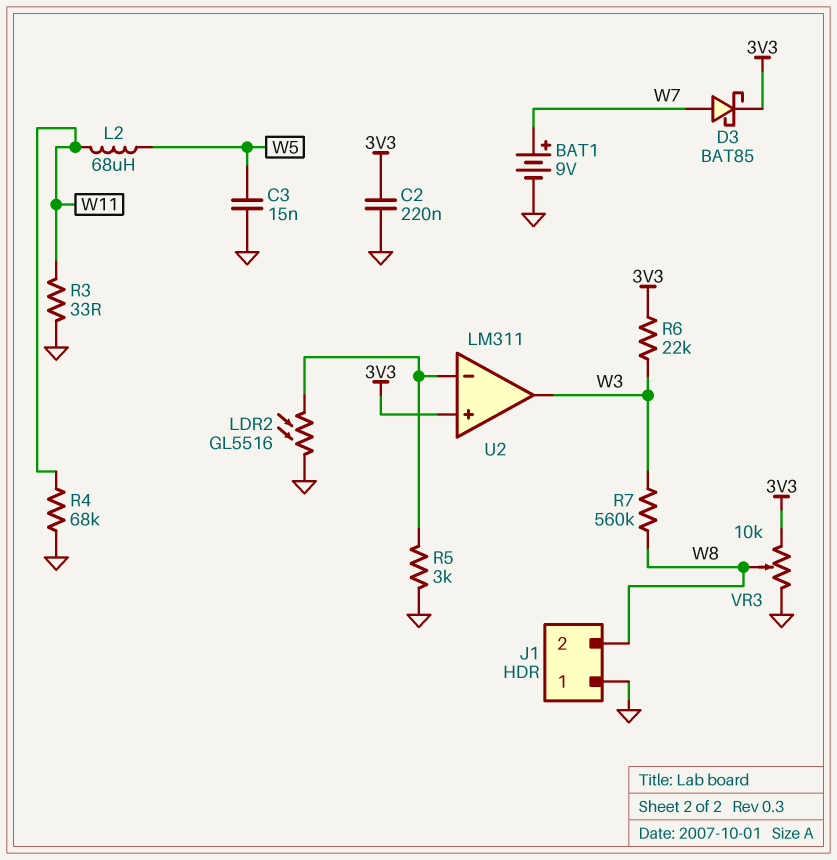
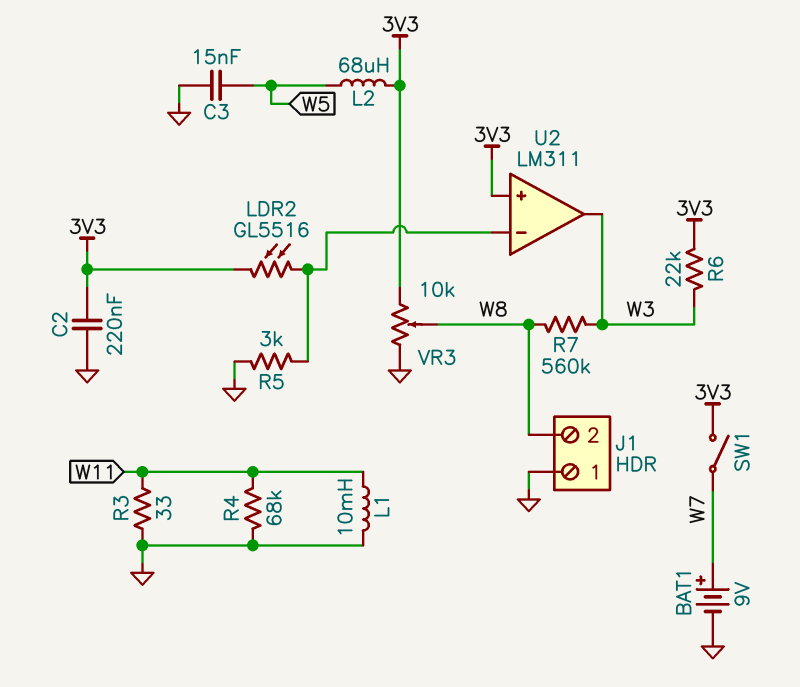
D3: schottky BAT85 (A W7, K 3V3) -> none
L1: none -> 10mH (GND, W11)
L2: 68uH (W5, W11) -> 68uH (3V3, W5)
LDR2: GL5516 (GND, U2/in-) -> GL5516 (3V3, U2/in-)
SW1: none -> switch (3V3, W7)

